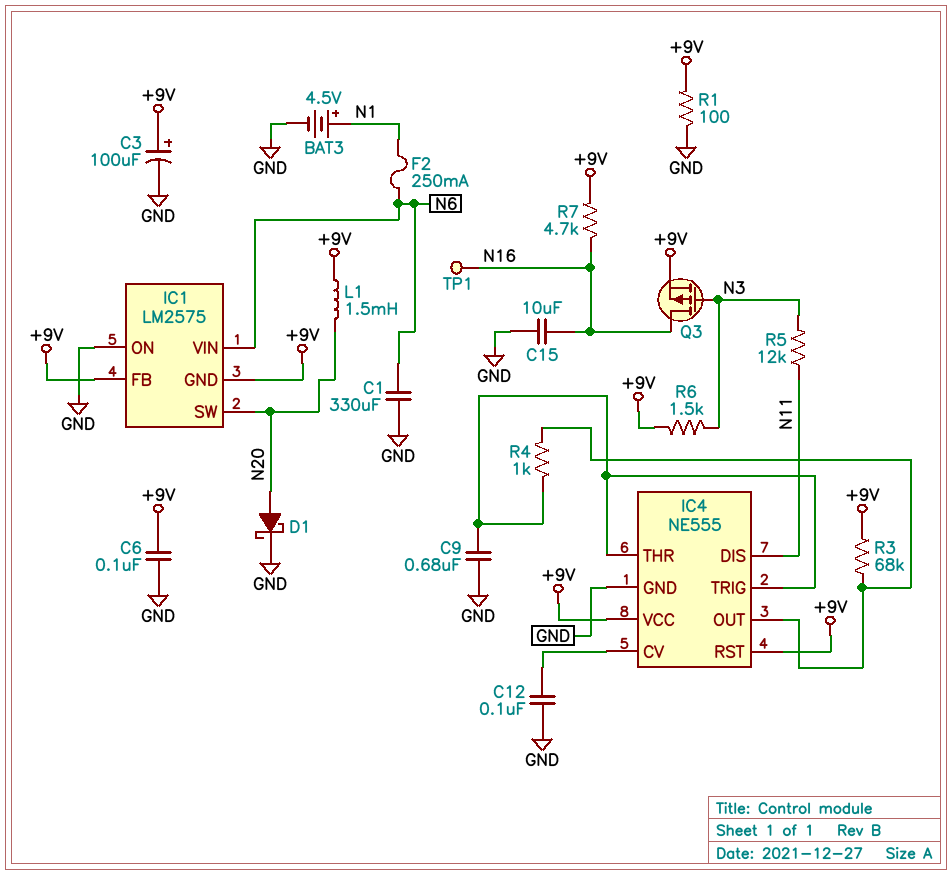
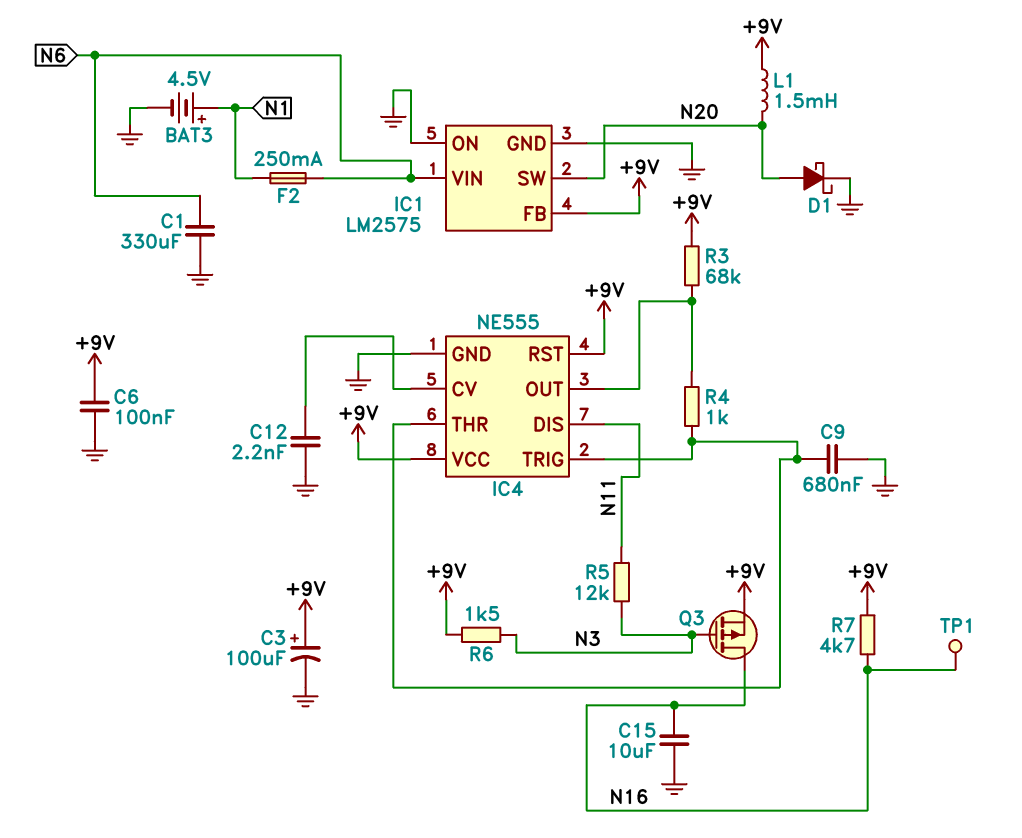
C12: 100nF (GND, IC4/CV) -> 2.2nF (GND, IC4/CV)
IC1 pin GND: +9V -> GND
R1: 100 (+9V, GND) -> none

